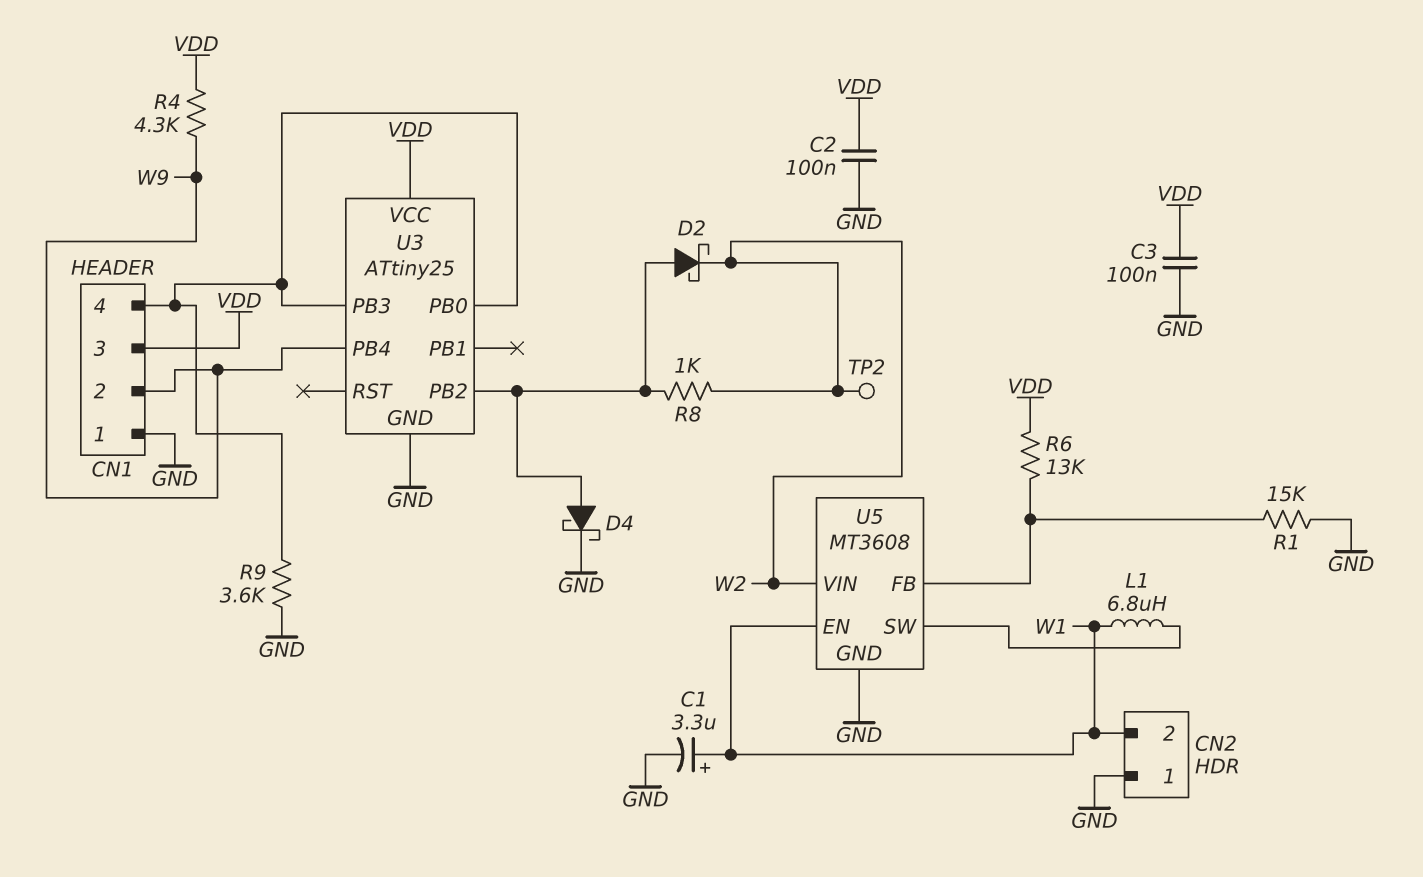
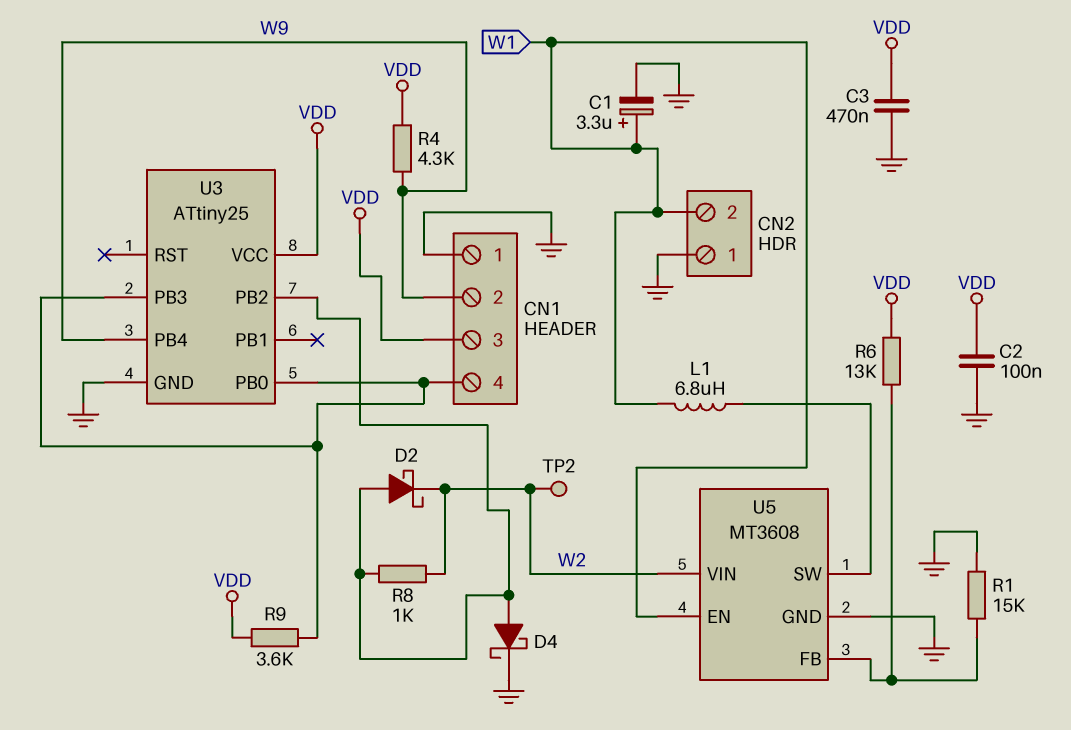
C3: 100nF (GND, VDD) -> 470nF (GND, VDD)
R9: 3.6k (CN1/4, GND) -> 3.6k (CN1/4, VDD)

